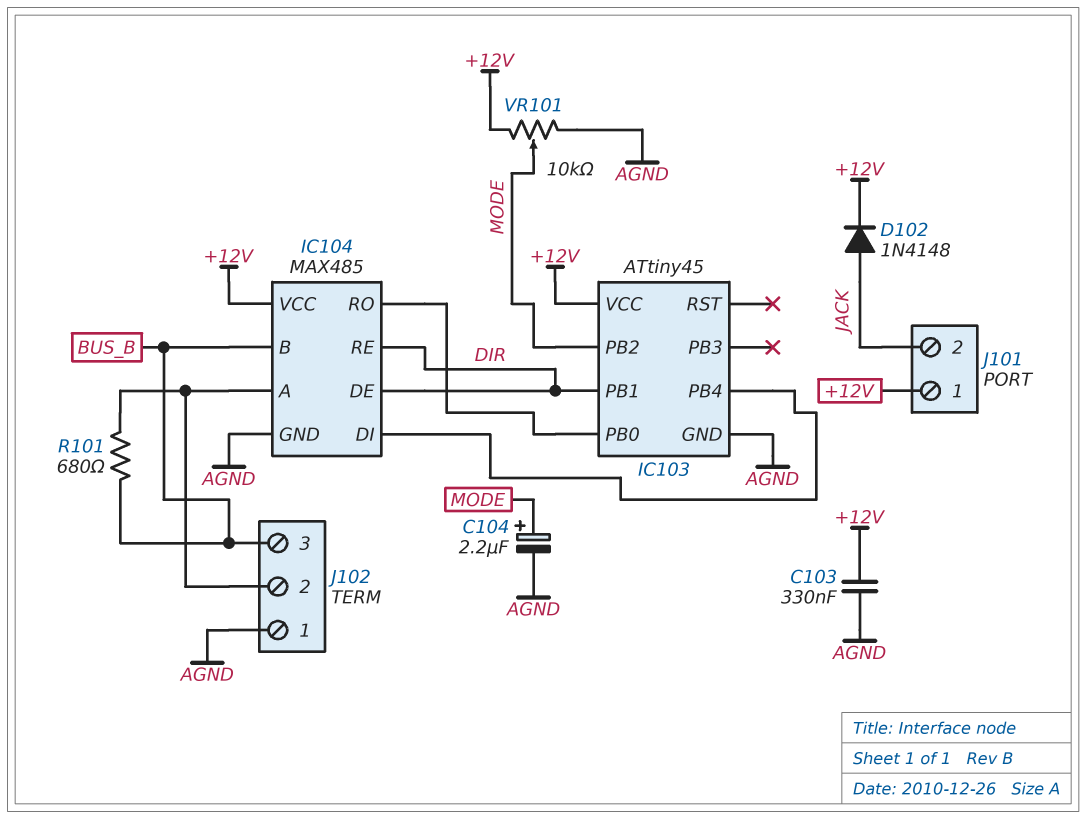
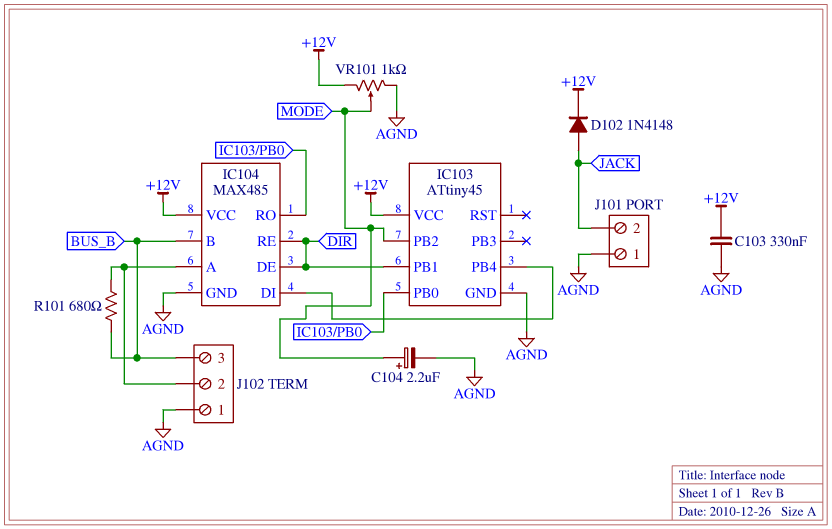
J101 pin 1: +12V -> AGND
VR101: 10k (+12V, AGND, wiper MODE) -> 1k (+12V, AGND, wiper MODE)

